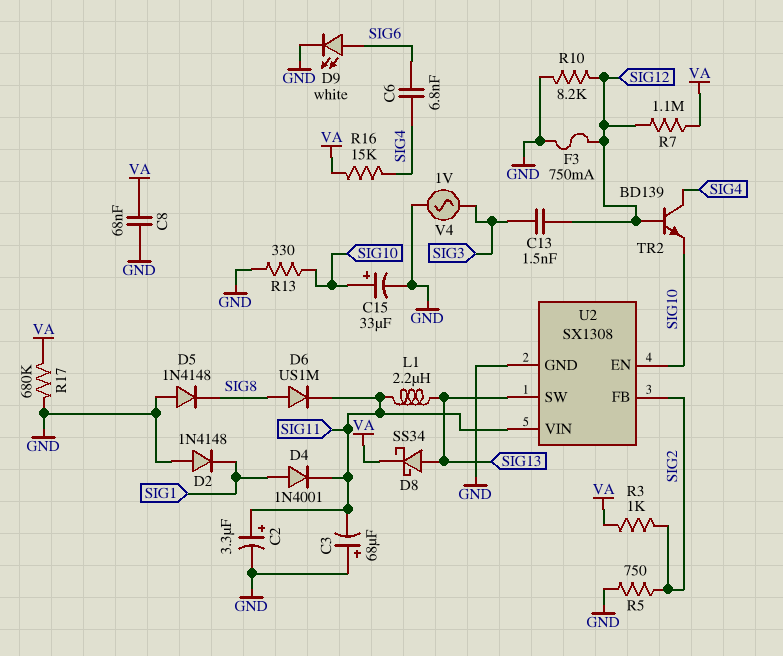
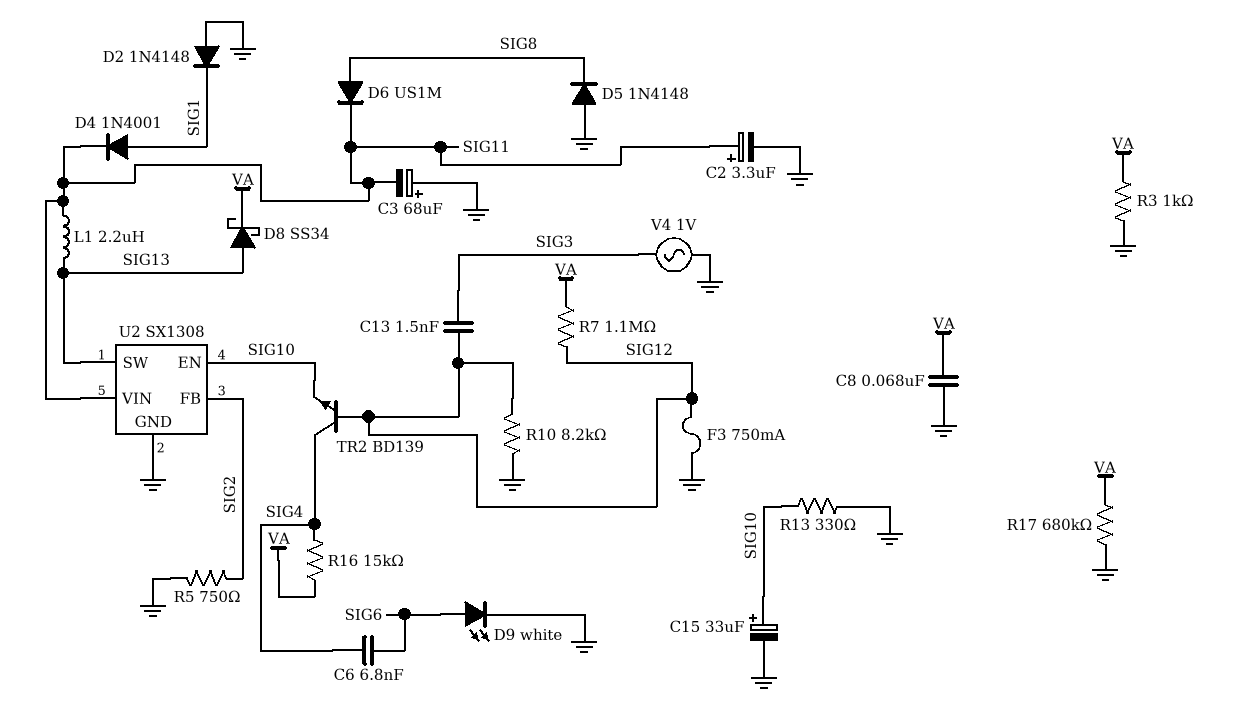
R3: 1k (SIG2, VA) -> 1k (GND, VA)

